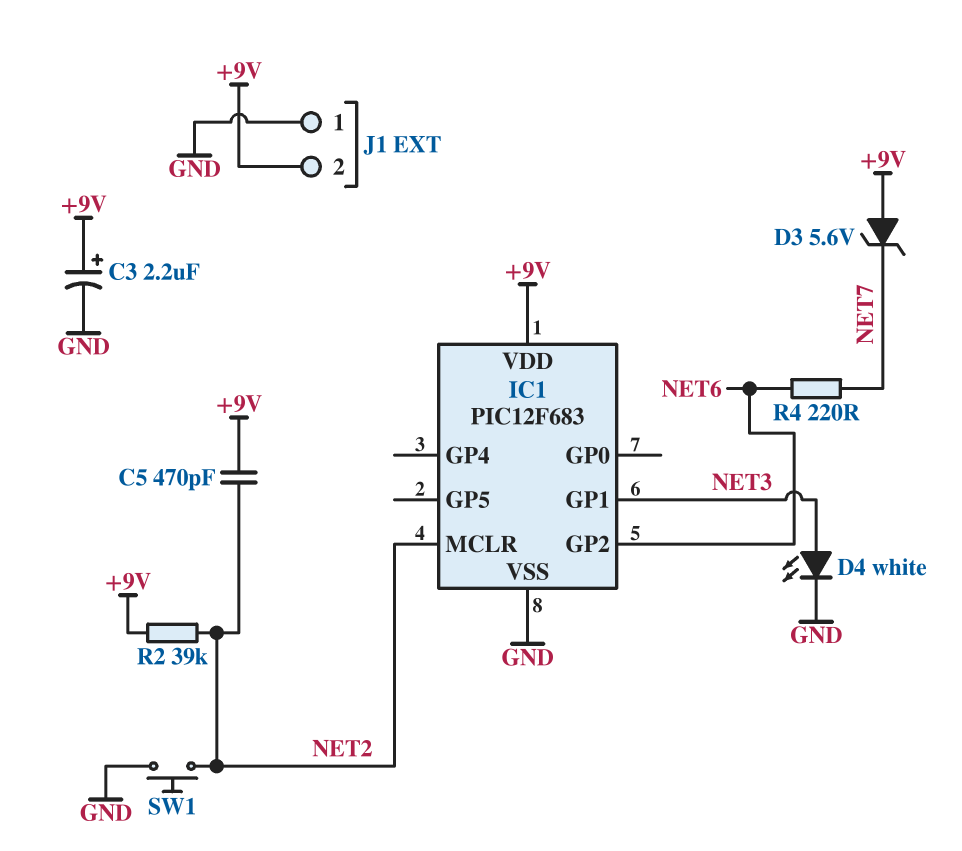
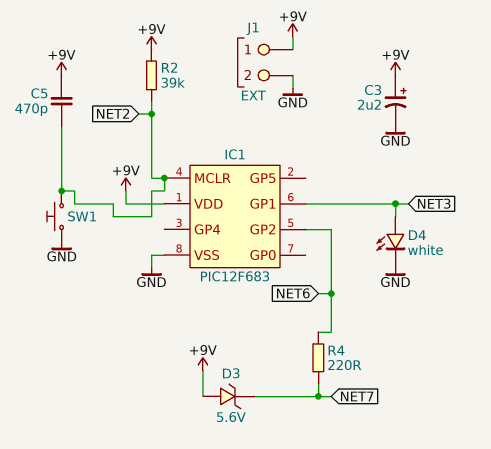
J1 pin 1: GND -> +9V
J1 pin 2: +9V -> GND

